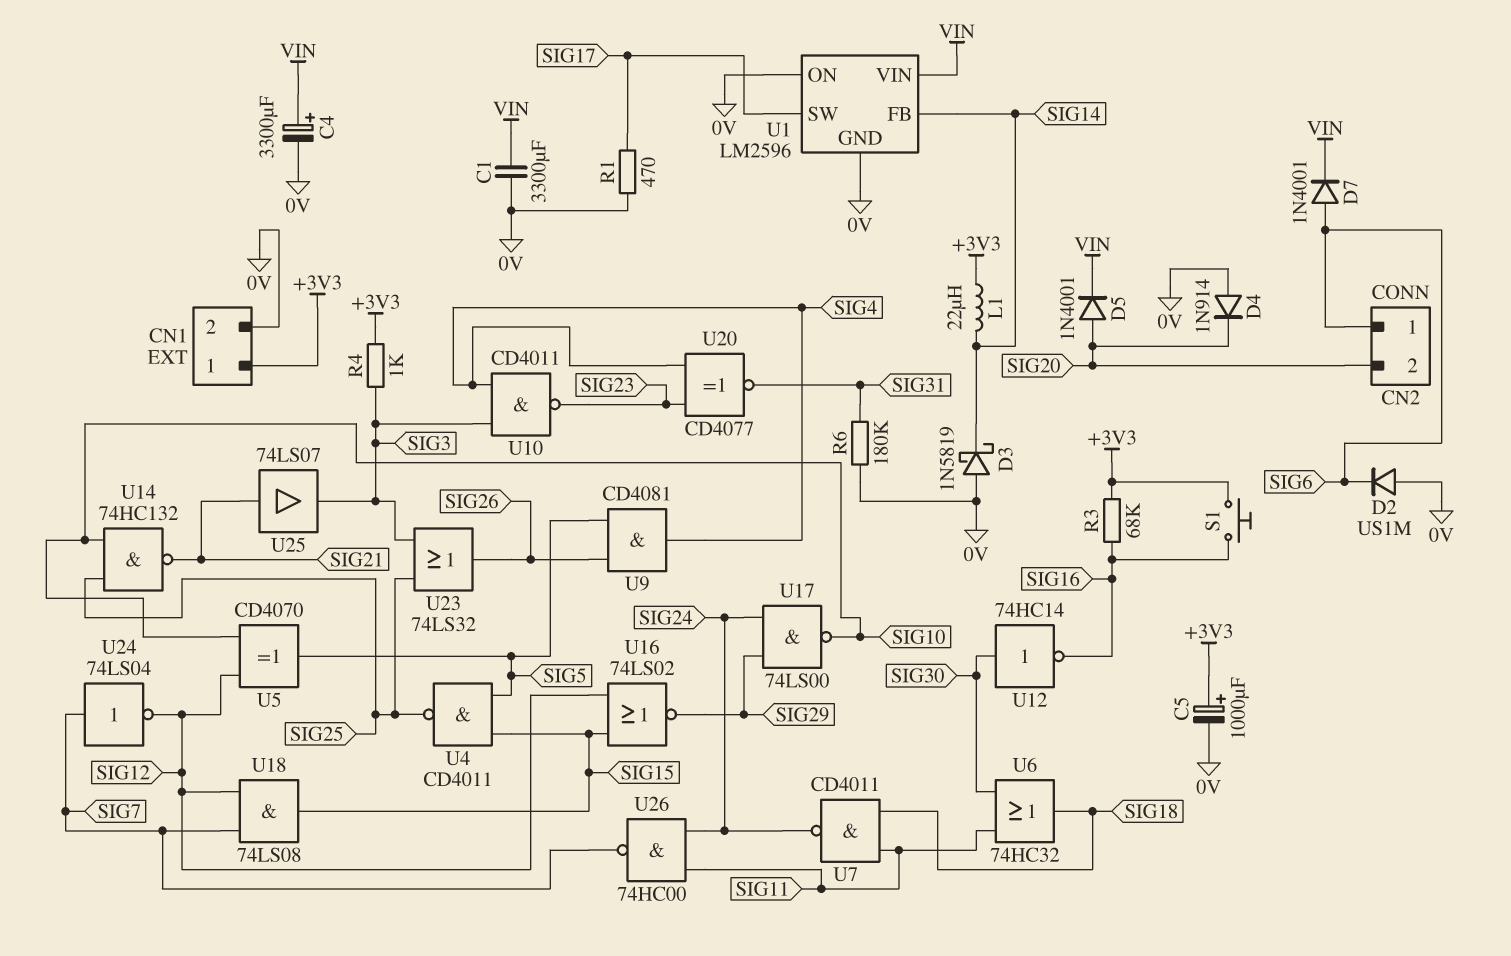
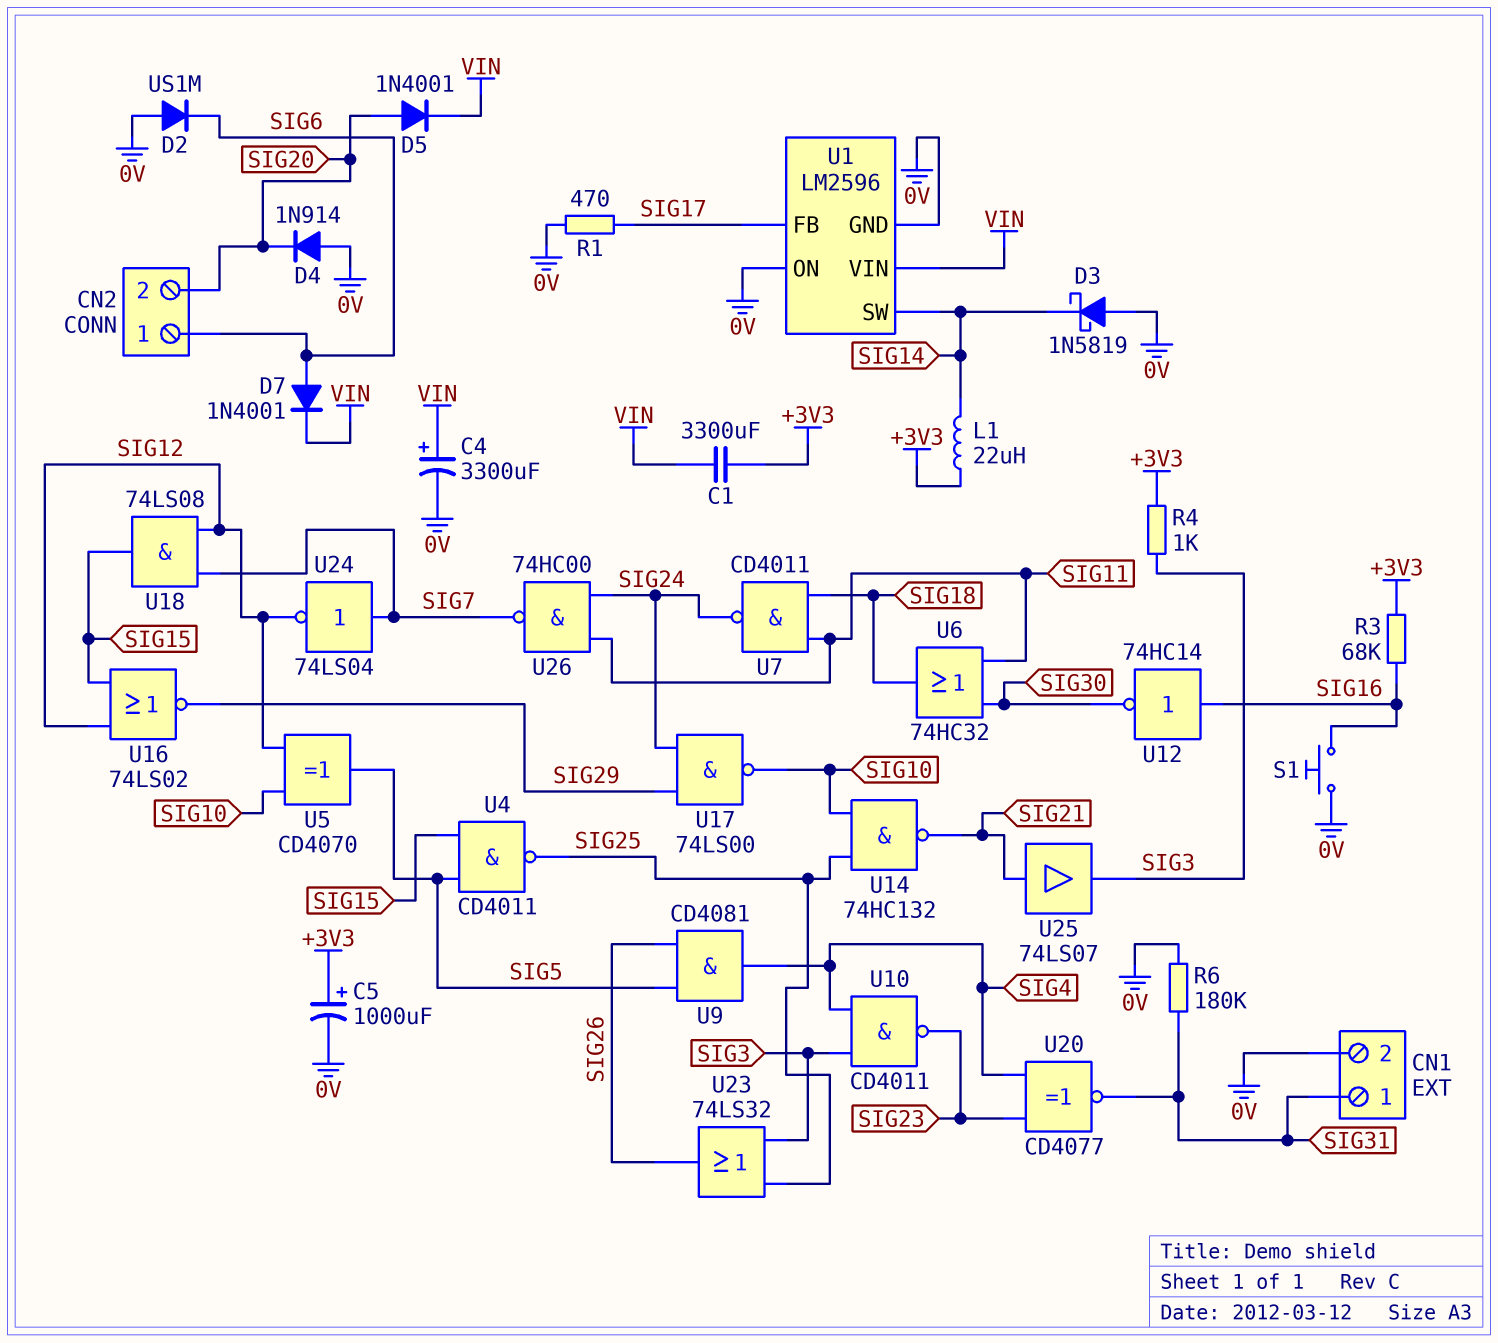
C1: 3300uF (0V, VIN) -> 3300uF (+3V3, VIN)
CN1 pin 1: +3V3 -> SIG31
S1: button (+3V3, SIG16) -> button (0V, SIG16)
U1 pin FB: SIG14 -> SIG17
U1 pin SW: SIG17 -> SIG14
U12: NOT 74HC14 (in SIG30, out SIG16) -> NOT 74HC14 (in SIG16, out SIG30)

